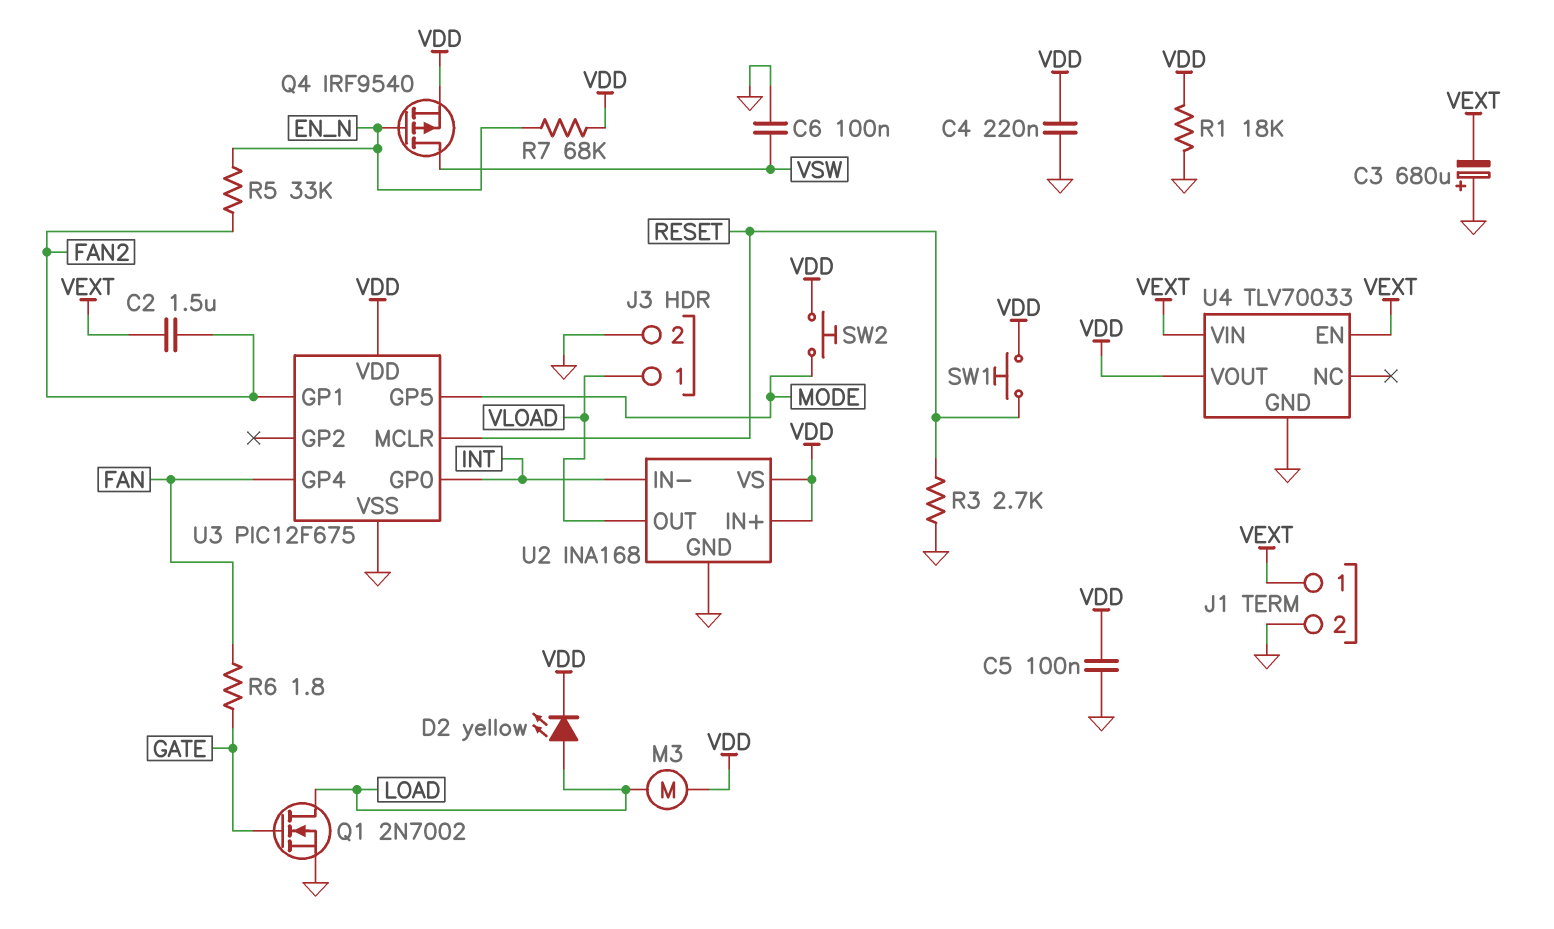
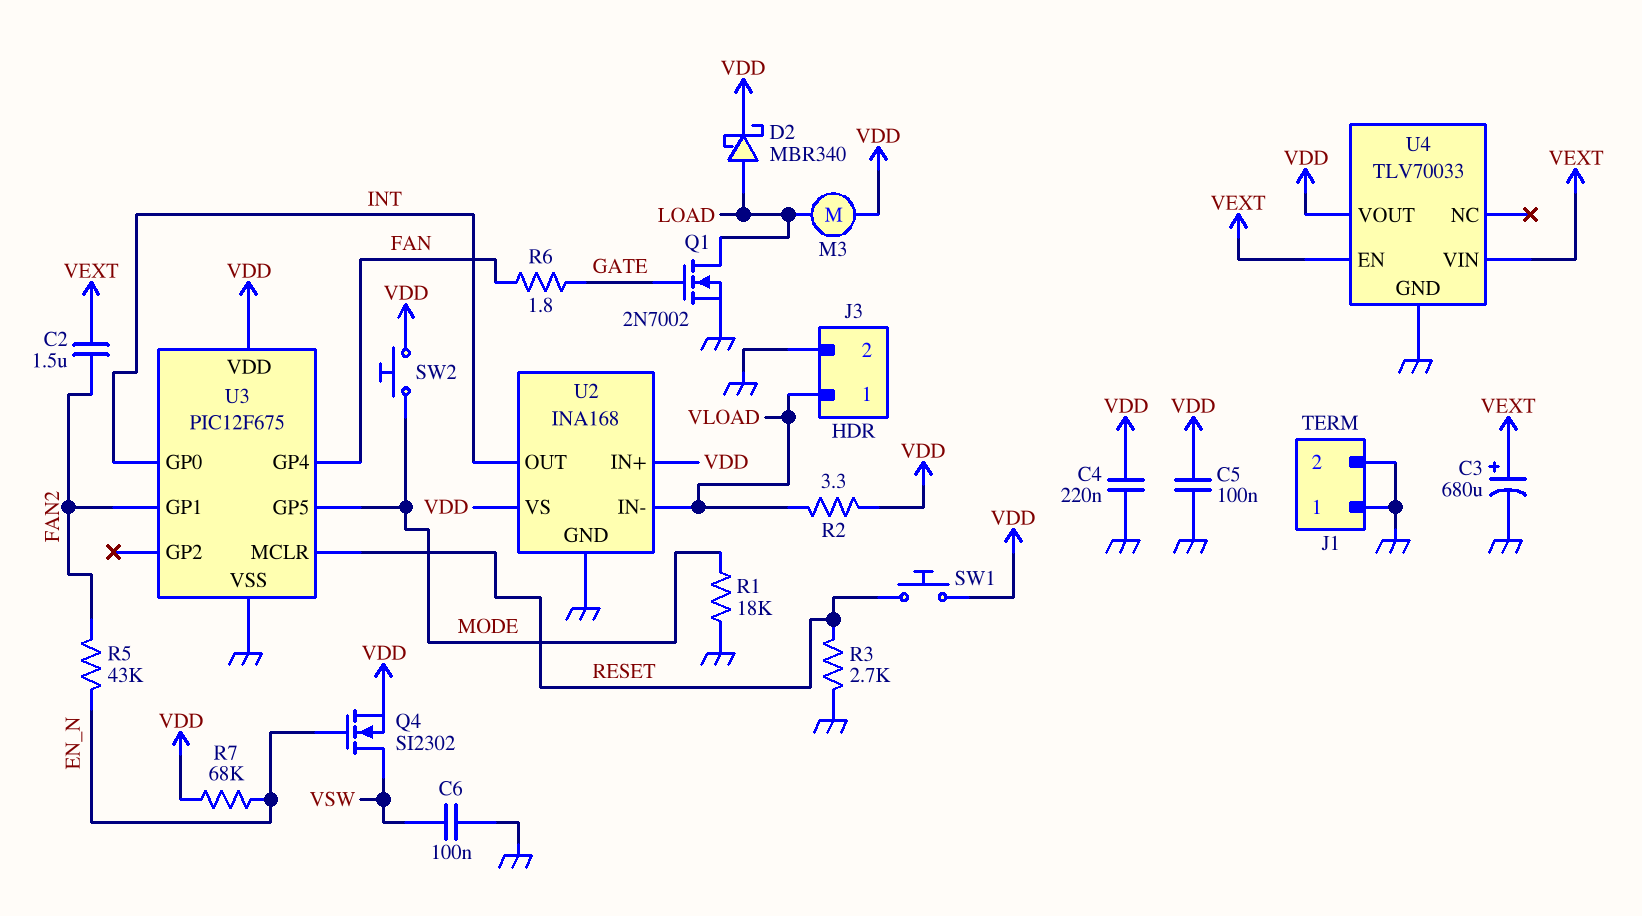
C3: 680uF (plus GND, minus VEXT) -> 680uF (plus VEXT, minus GND)
D2: LED yellow (A LOAD, K VDD) -> schottky MBR340 (A LOAD, K VDD)
J1 pin 1: VEXT -> GND
Q4: PMOS IRF9540 (G EN_N, D VSW, S VDD) -> NMOS SI2302 (G EN_N, D VSW, S VDD)
R1: 18k (GND, VDD) -> 18k (GND, MODE)
R2: none -> 3.3 (VDD, VLOAD)
R5: 33k (EN_N, FAN2) -> 43k (EN_N, FAN2)
U2 pin IN-: INT -> VLOAD
U2 pin OUT: VLOAD -> INT

